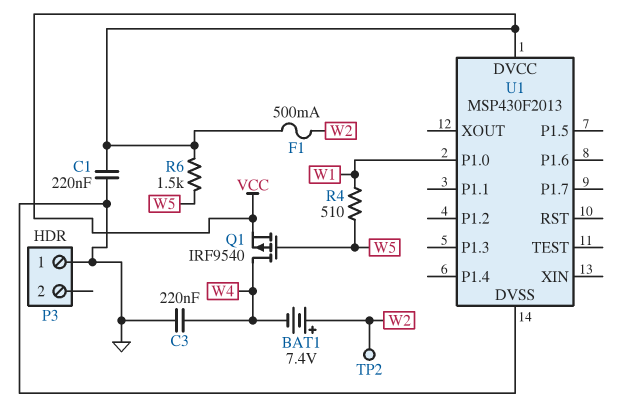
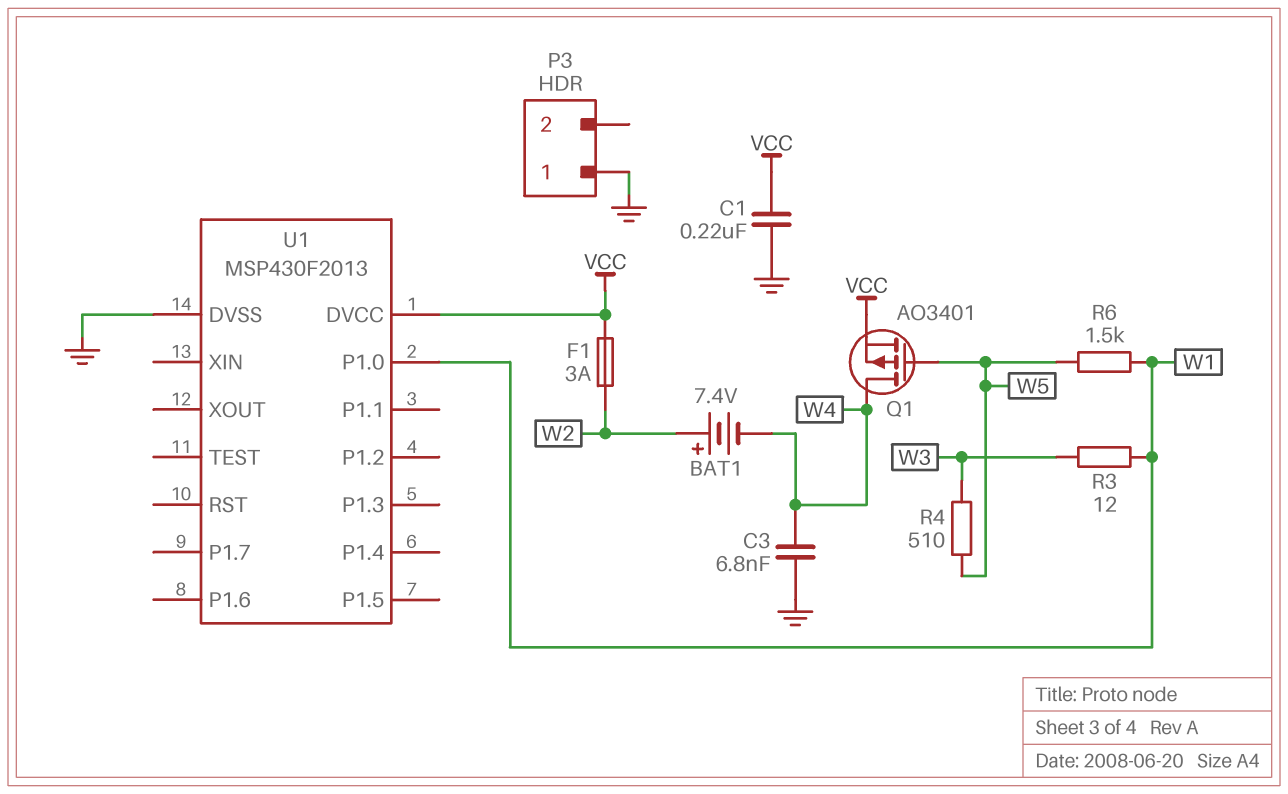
C3: 220nF (GND, W4) -> 6.8nF (GND, W4)
F1: 500mA (VCC, W2) -> 3A (VCC, W2)
Q1: PMOS IRF9540 (G W5, D W4, S VCC) -> PMOS AO3401 (G W5, D W4, S VCC)
R3: none -> 12 (W1, W3)
R4: 510 (W1, W5) -> 510 (W3, W5)
R6: 1.5k (VCC, W5) -> 1.5k (W1, W5)
TP2: test point (W2) -> none

